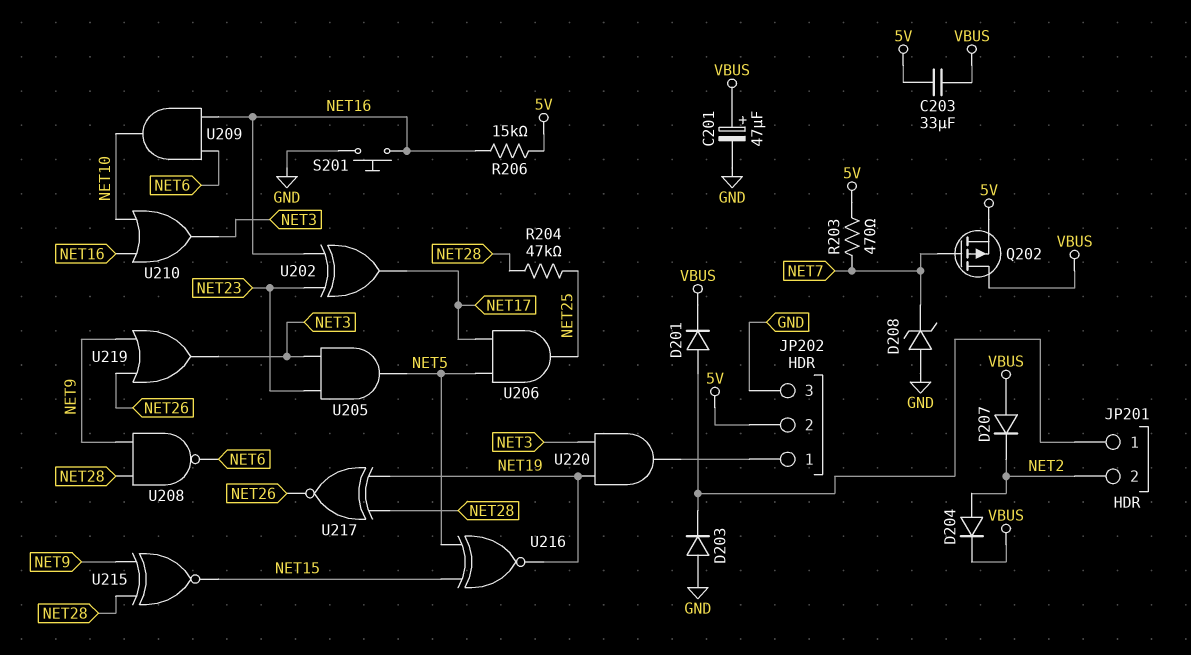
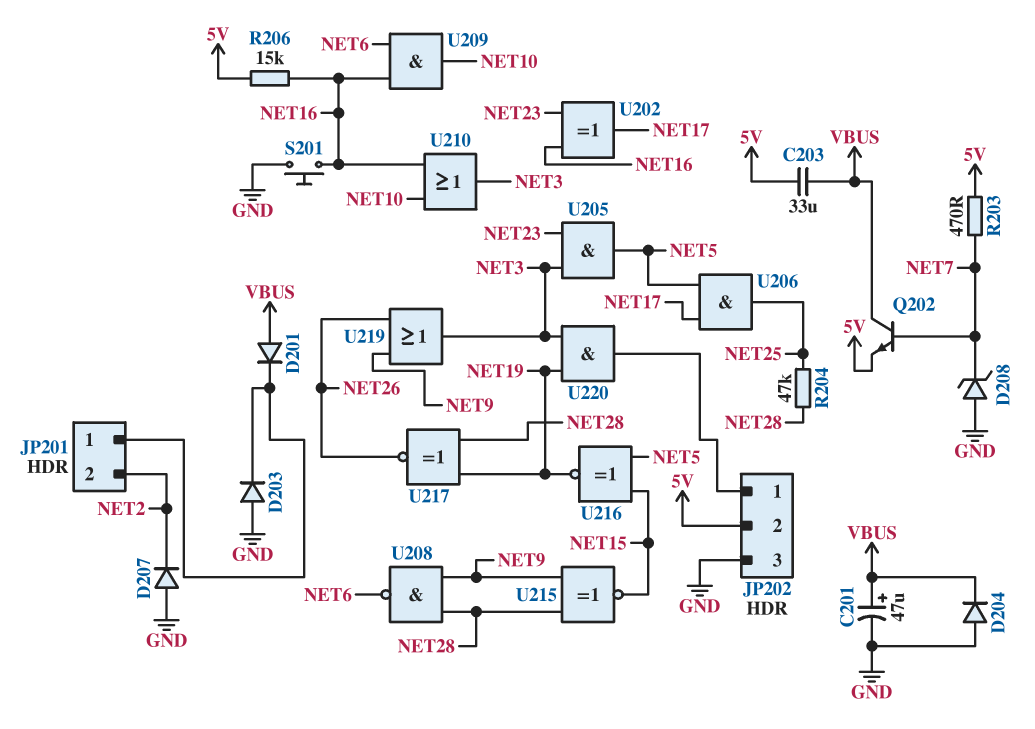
D201: diode (A JP201/1, K VBUS) -> diode (A VBUS, K JP201/1)
D204: diode (A NET2, K VBUS) -> diode (A GND, K VBUS)
D207: diode (A VBUS, K NET2) -> diode (A GND, K NET2)
Q202: PMOS (G NET7, D VBUS, S 5V) -> NPN (B NET7, C VBUS, E 5V)

